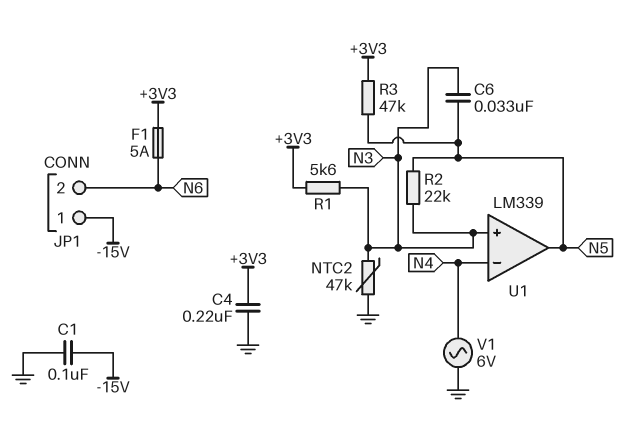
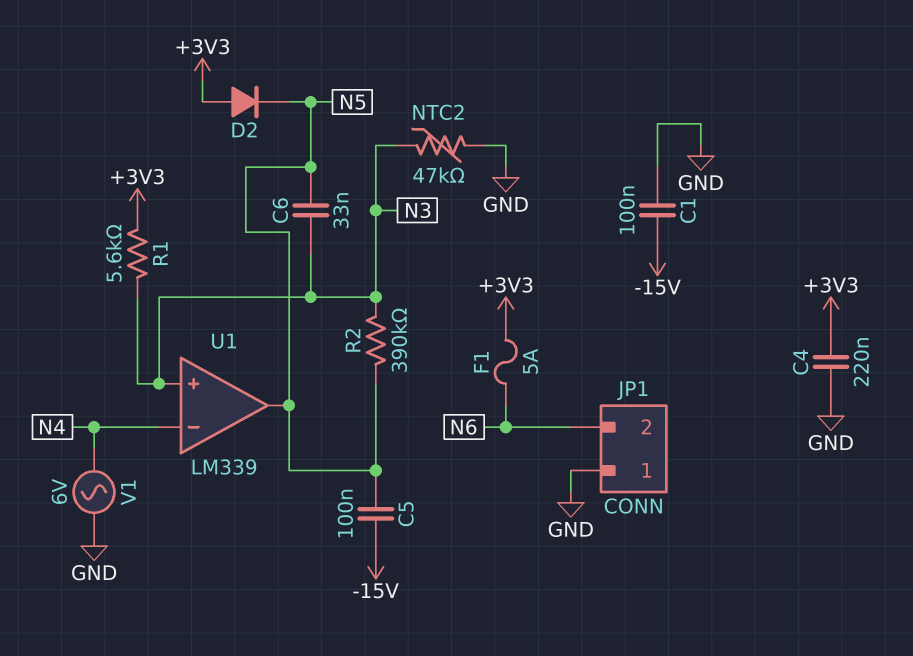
C5: none -> 100nF (-15V, N5)
D2: none -> diode (A +3V3, K N5)
JP1 pin 1: -15V -> GND
R2: 22k (N3, N5) -> 390k (N3, N5)
R3: 47k (+3V3, N5) -> none

